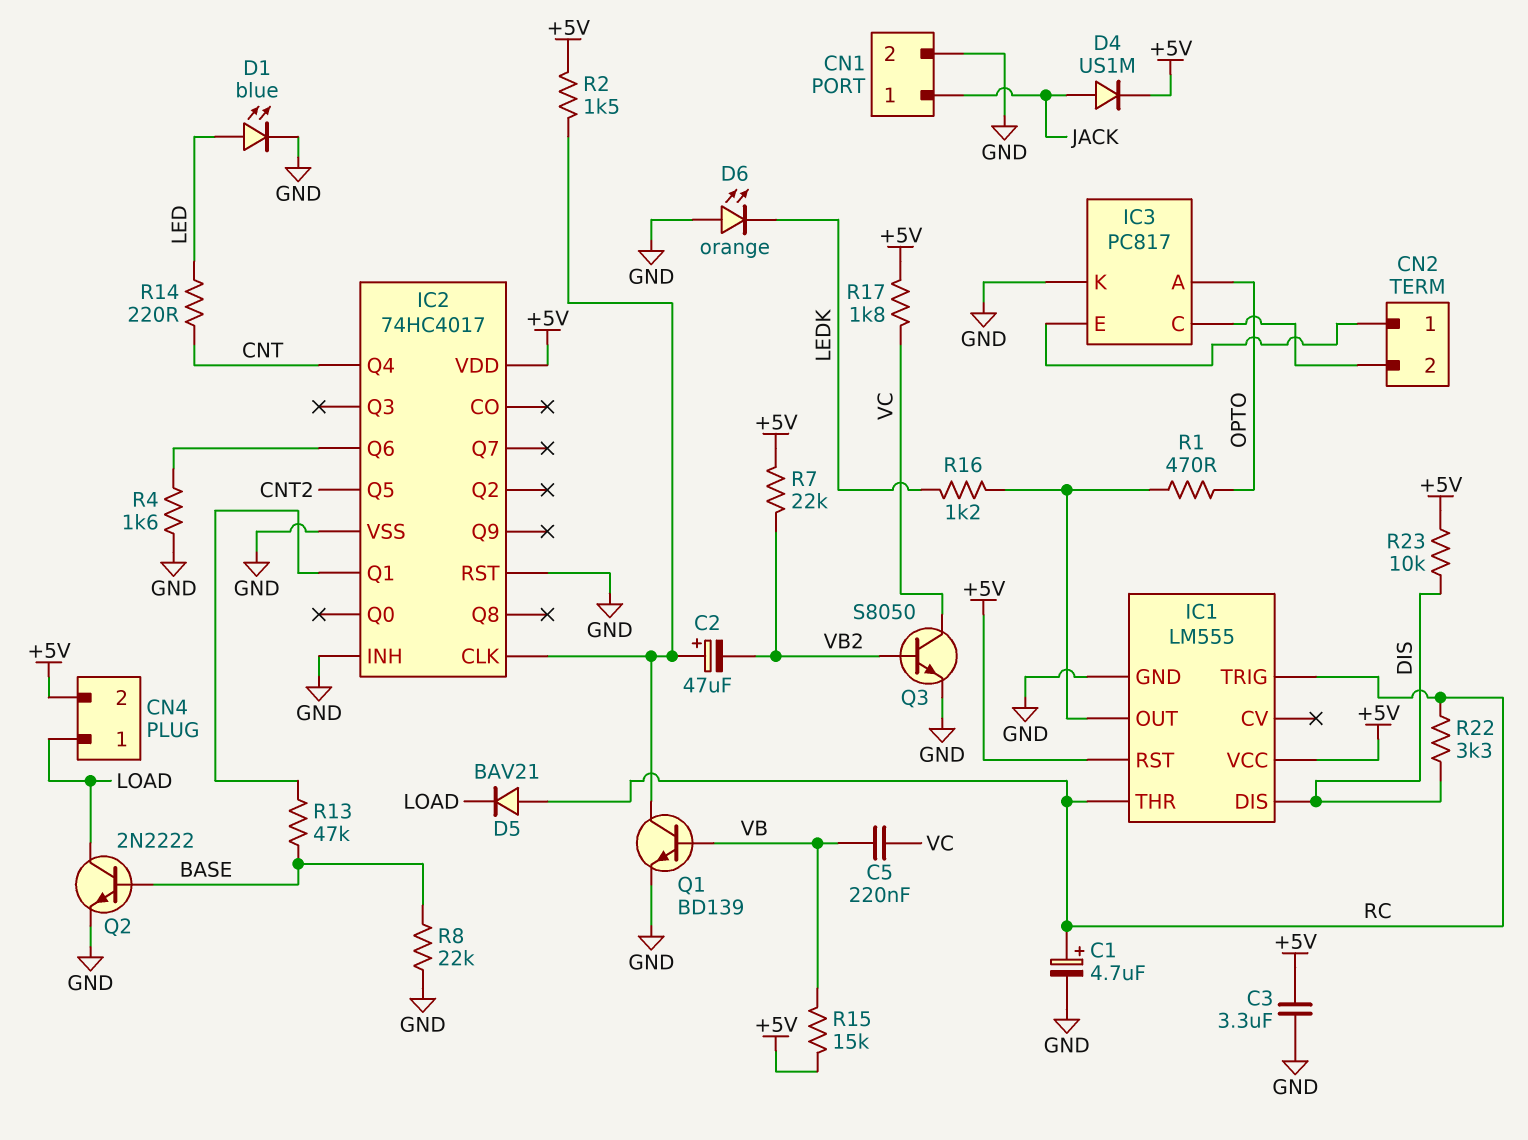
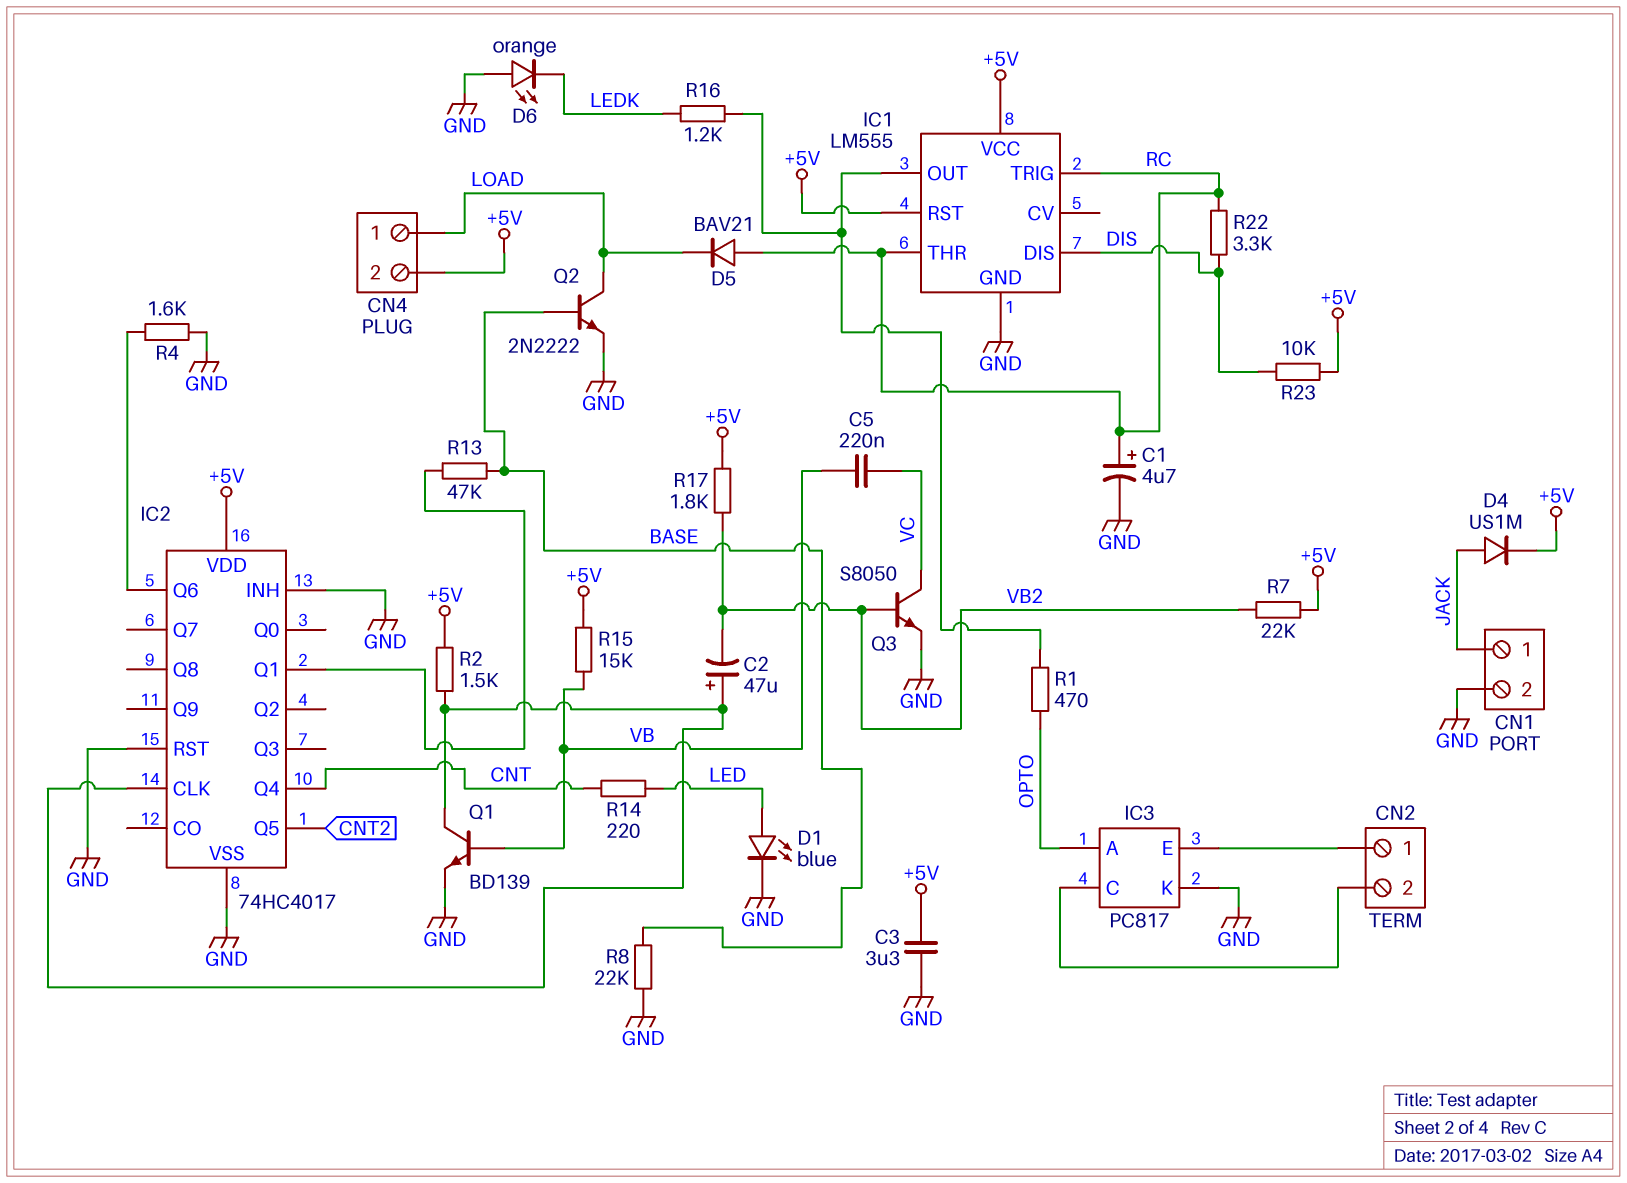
R17: 1.8k (+5V, VC) -> 1.8k (+5V, VB2)

